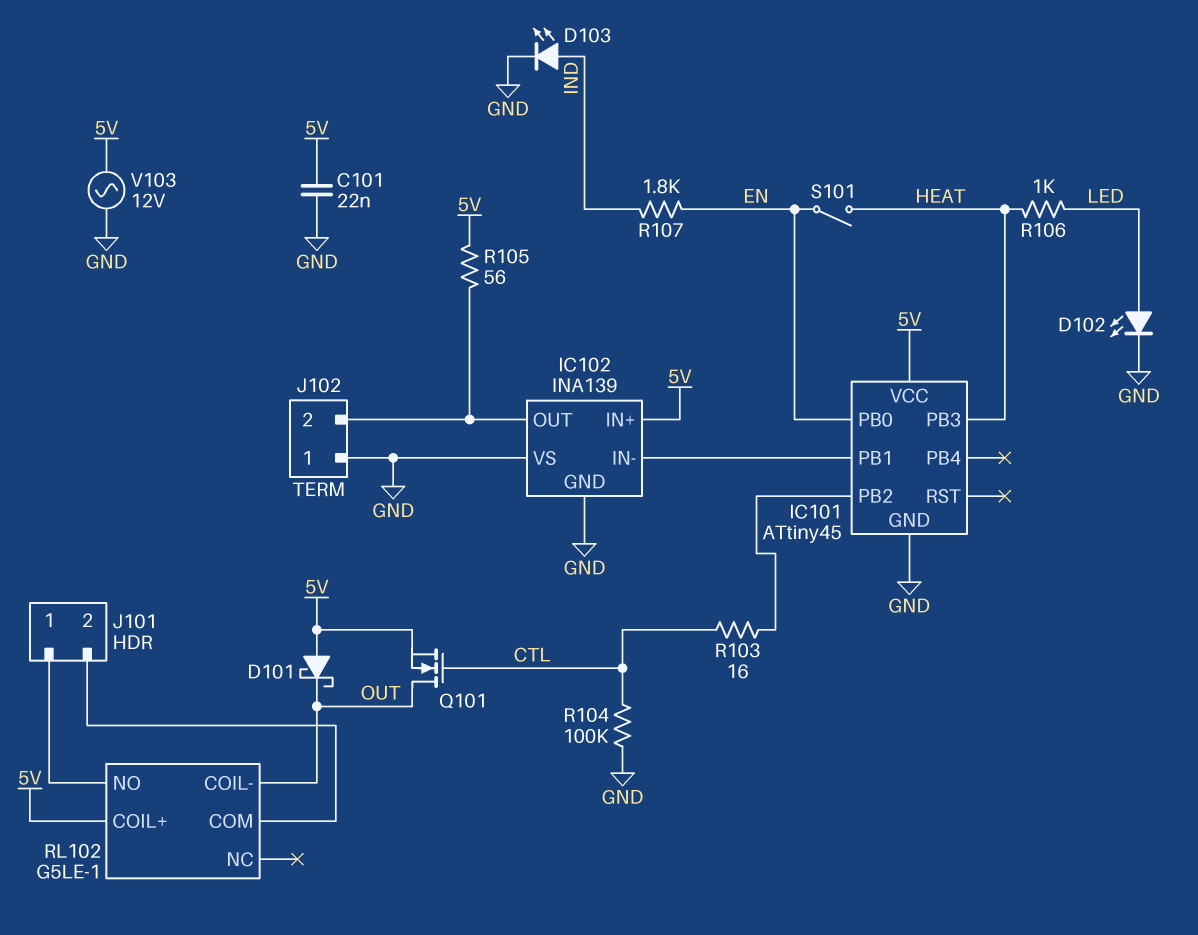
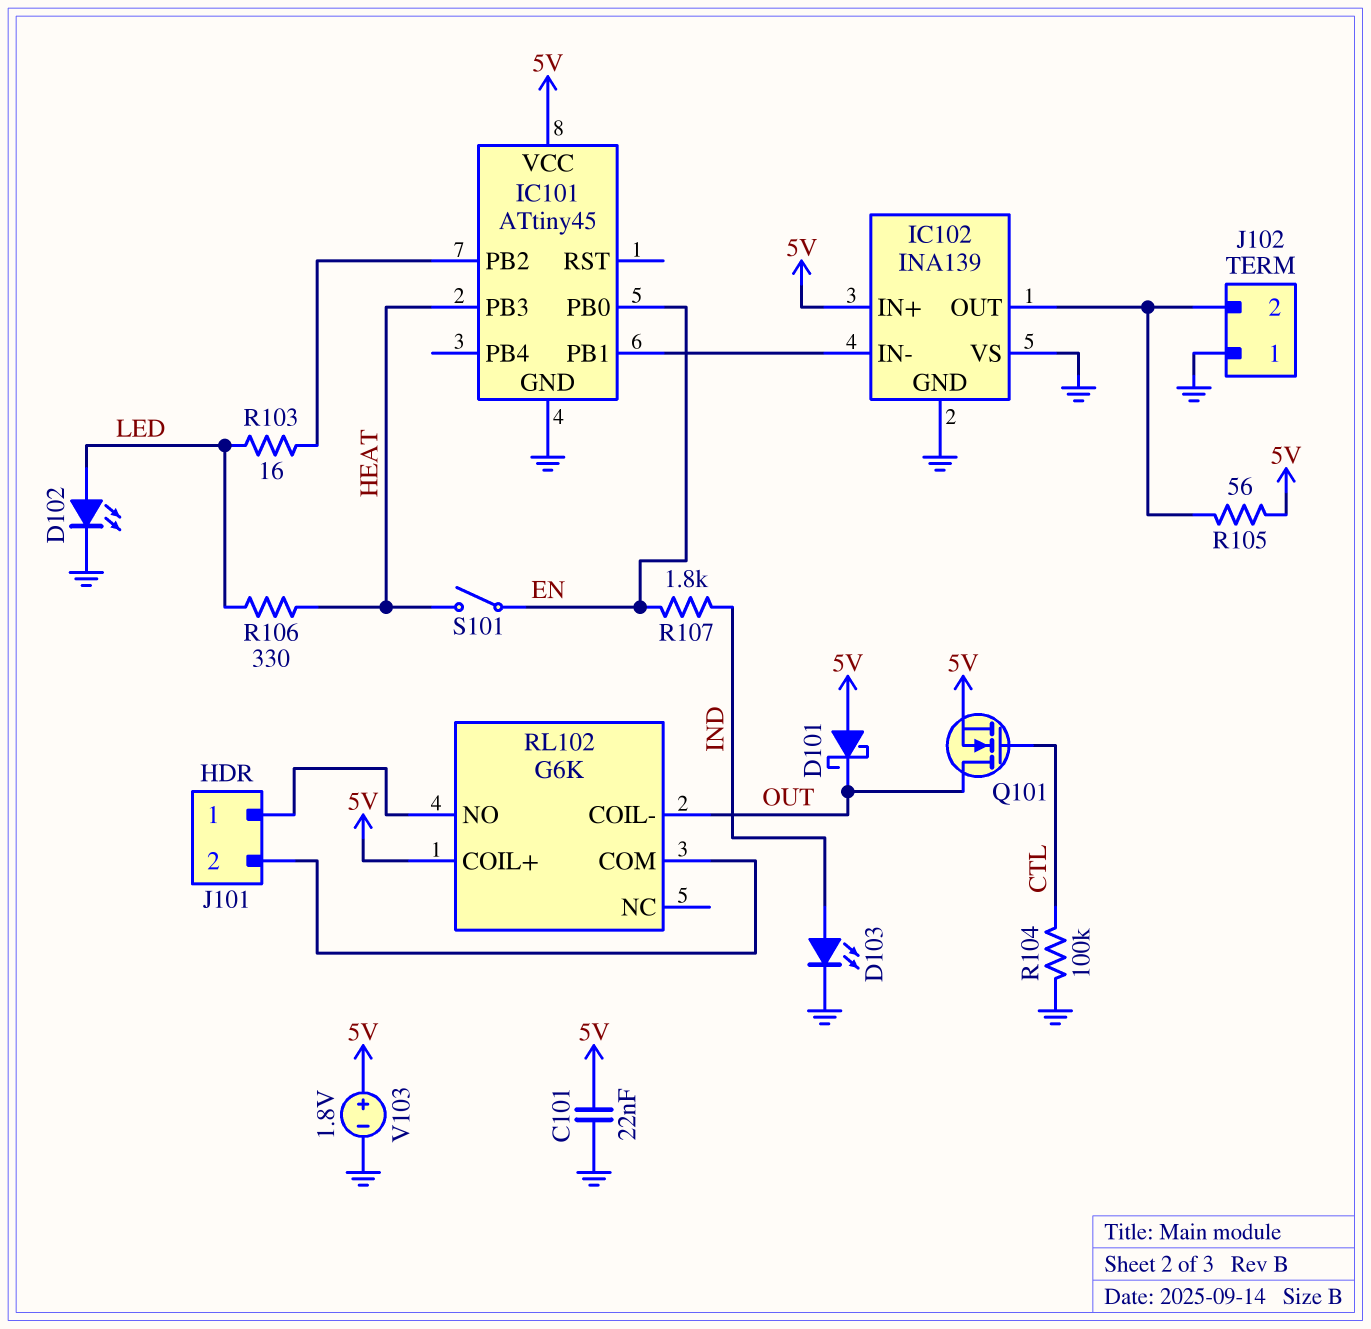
R103: 16 (CTL, IC101/PB2) -> 16 (IC101/PB2, LED)
R106: 1k (HEAT, LED) -> 330 (HEAT, LED)
RL102: G5LE-1 -> G6K
V103: AC 12V (5V, GND) -> 1.8V (plus 5V, minus GND)

